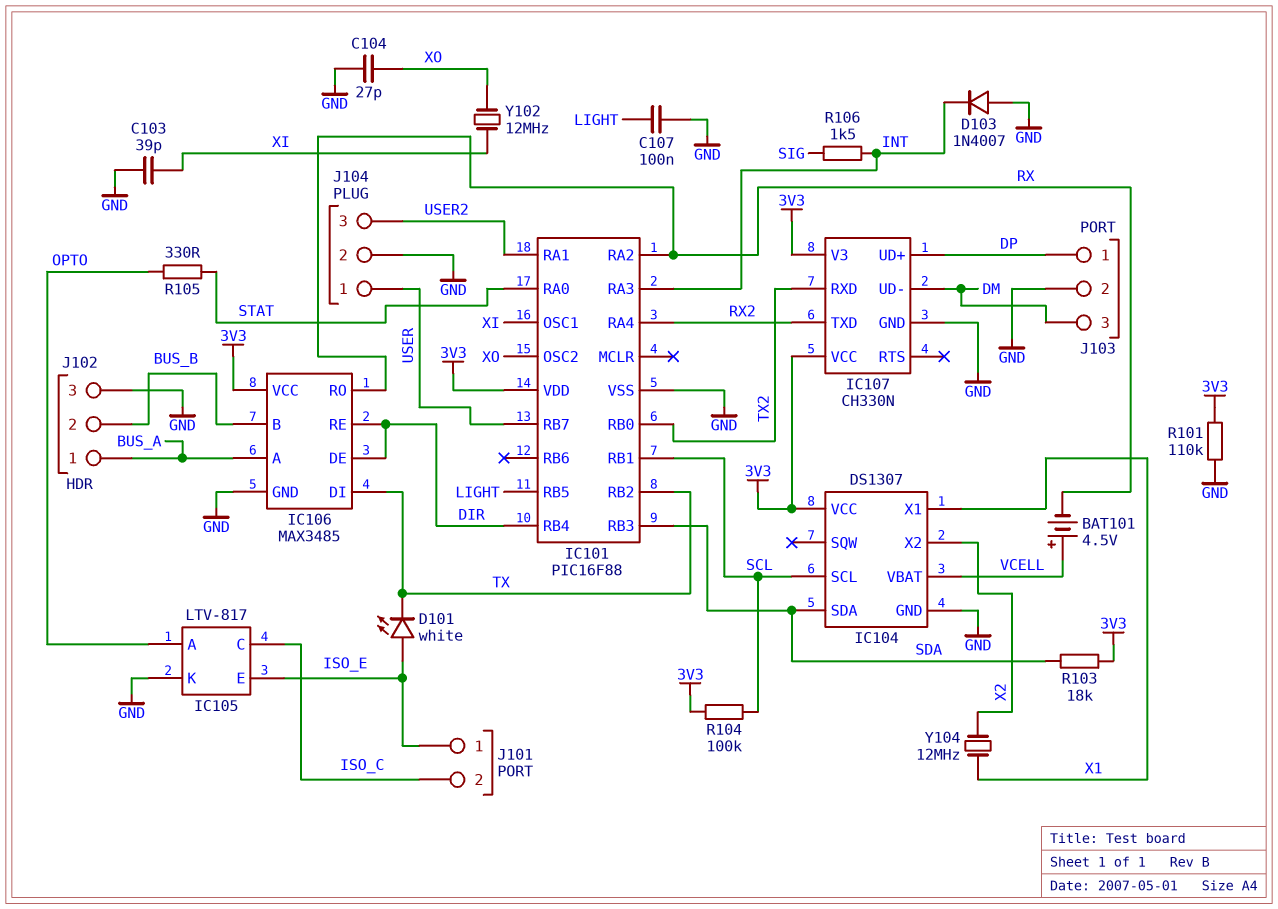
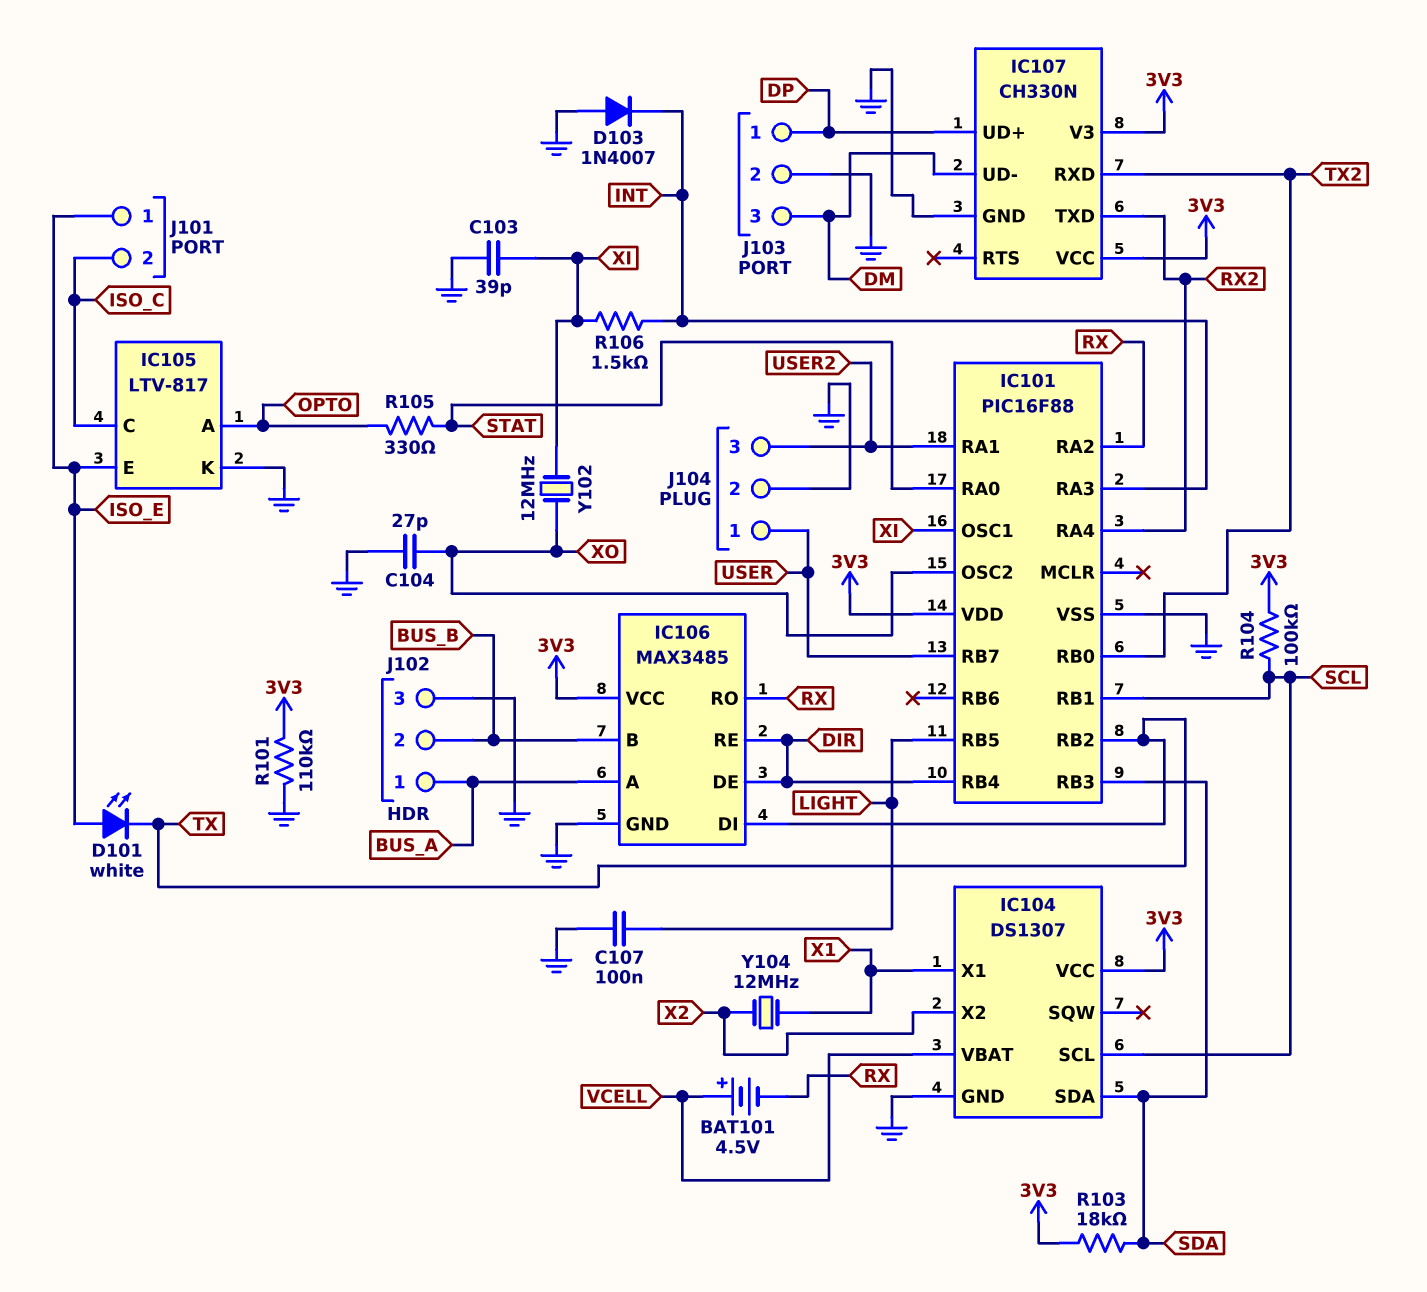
R106: 1.5k (INT, SIG) -> 1.5k (INT, XI)

